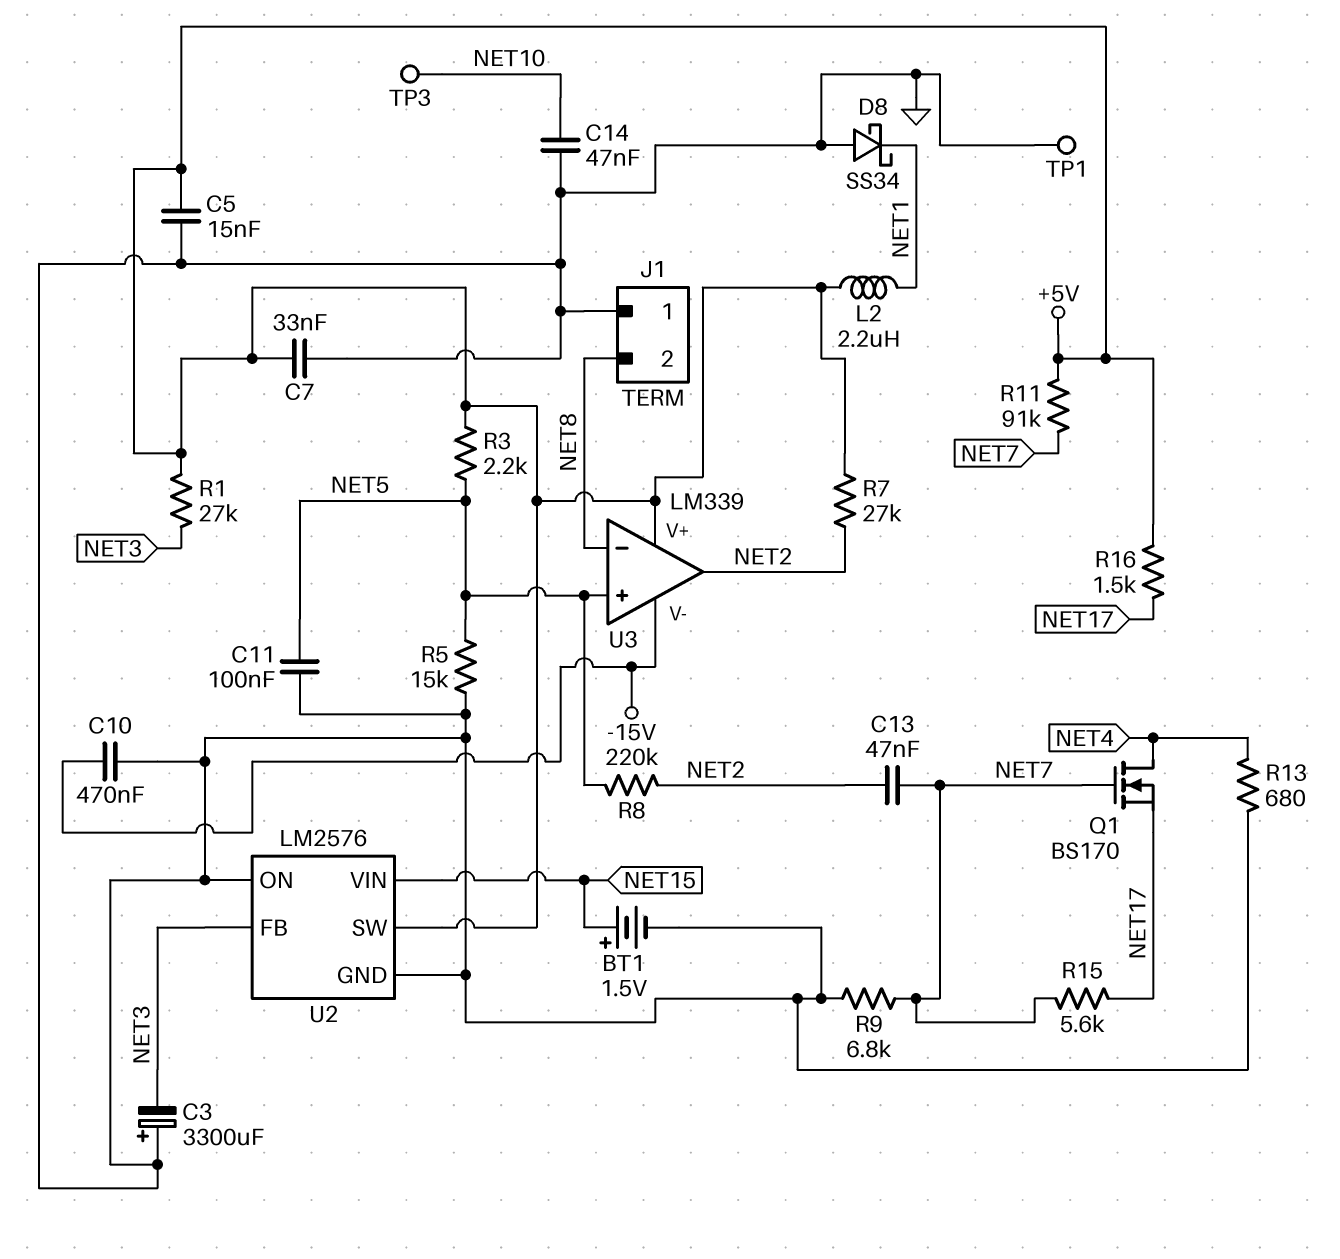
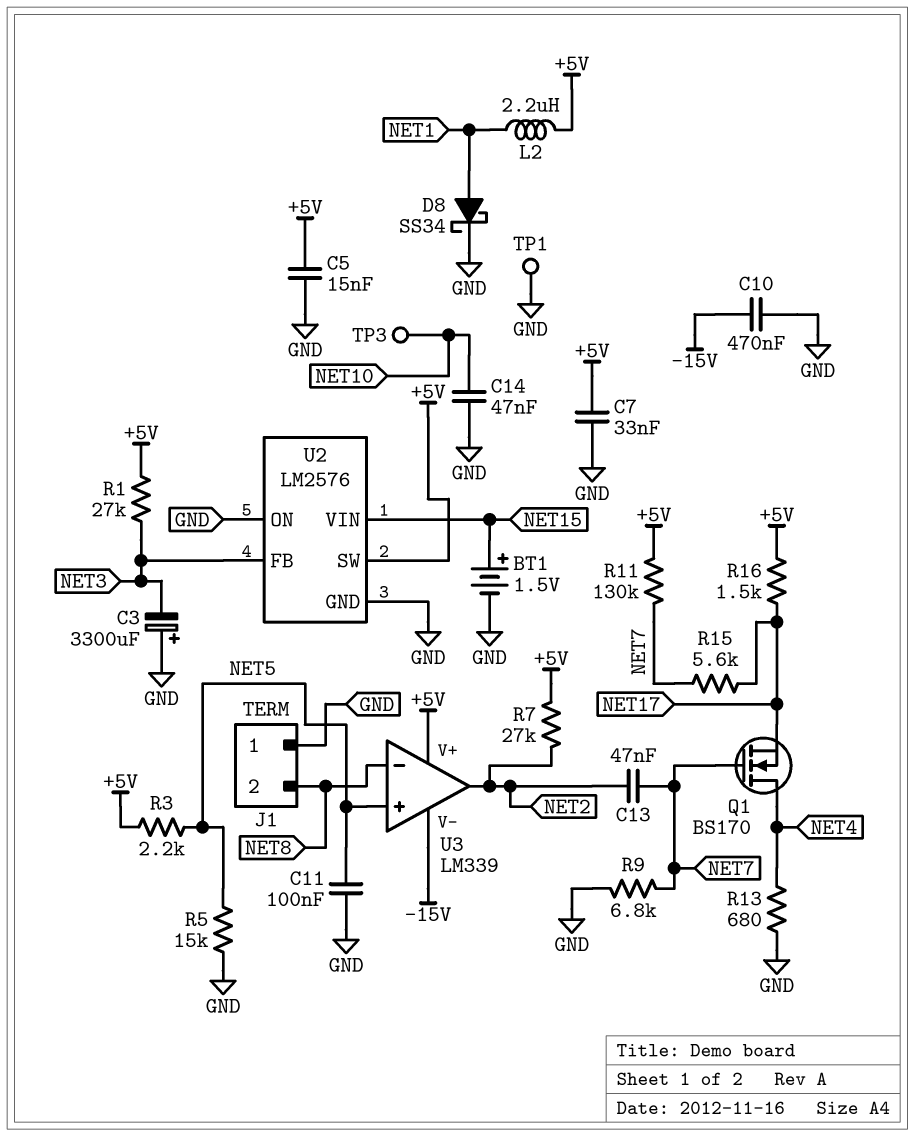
D8: schottky SS34 (A GND, K NET1) -> schottky SS34 (A NET1, K GND)
R8: 220k (NET2, NET5) -> none
R11: 91k (+5V, NET7) -> 130k (+5V, NET7)

